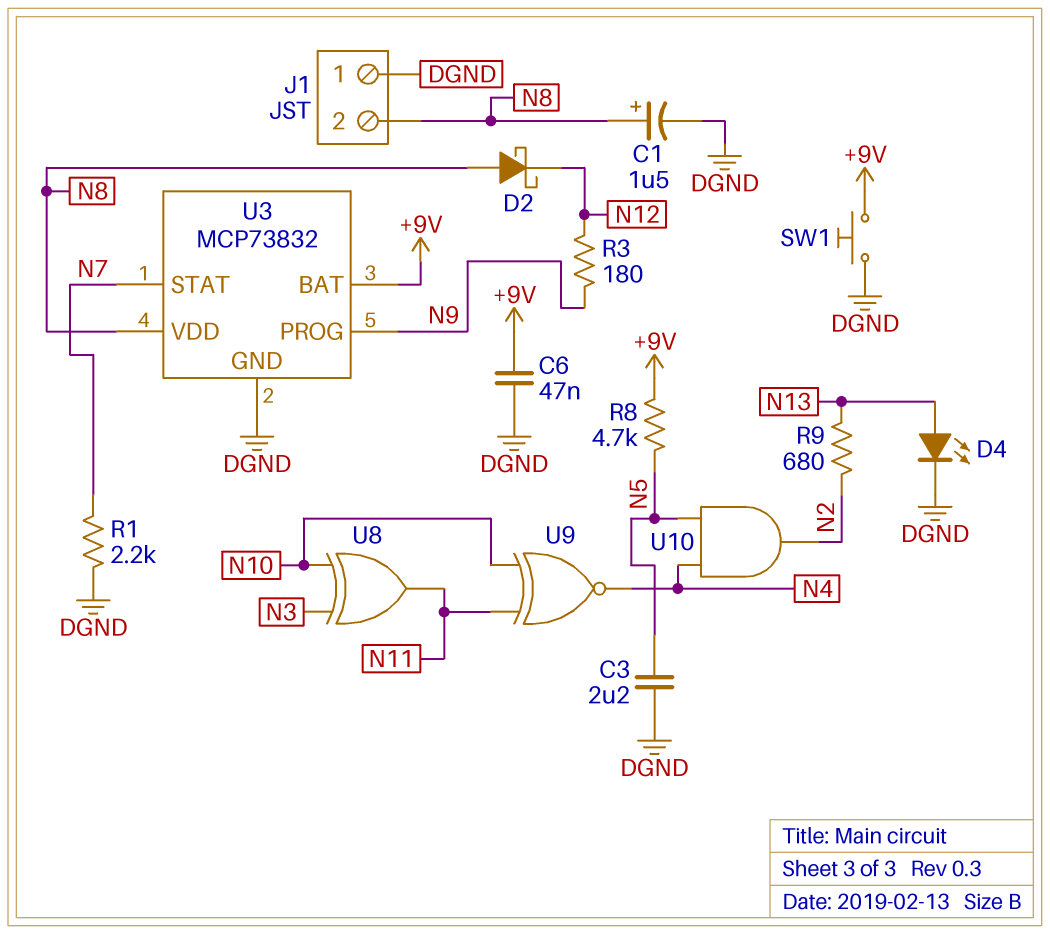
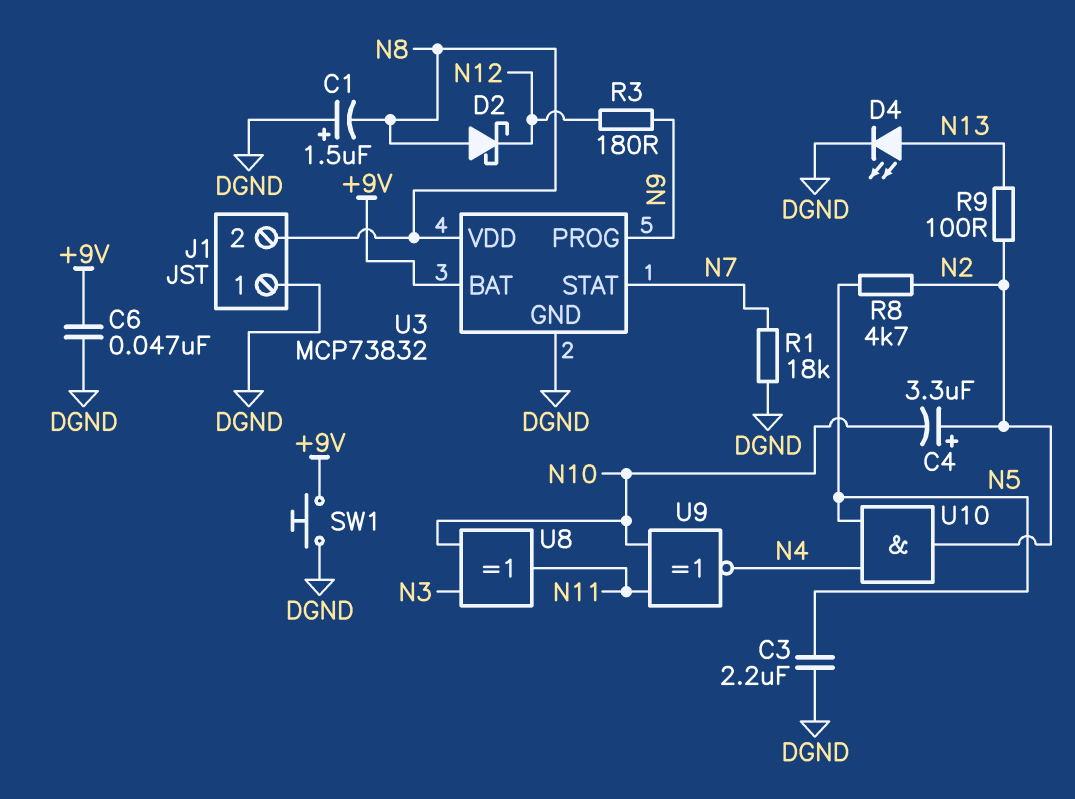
C1: 1.5uF (plus N8, minus DGND) -> 1.5uF (plus DGND, minus N8)
C4: none -> 3.3uF (plus N2, minus N10)
R1: 2.2k (DGND, N7) -> 18k (DGND, N7)
R8: 4.7k (+9V, N5) -> 4.7k (N2, N5)
R9: 680 (N2, N13) -> 100 (N2, N13)

